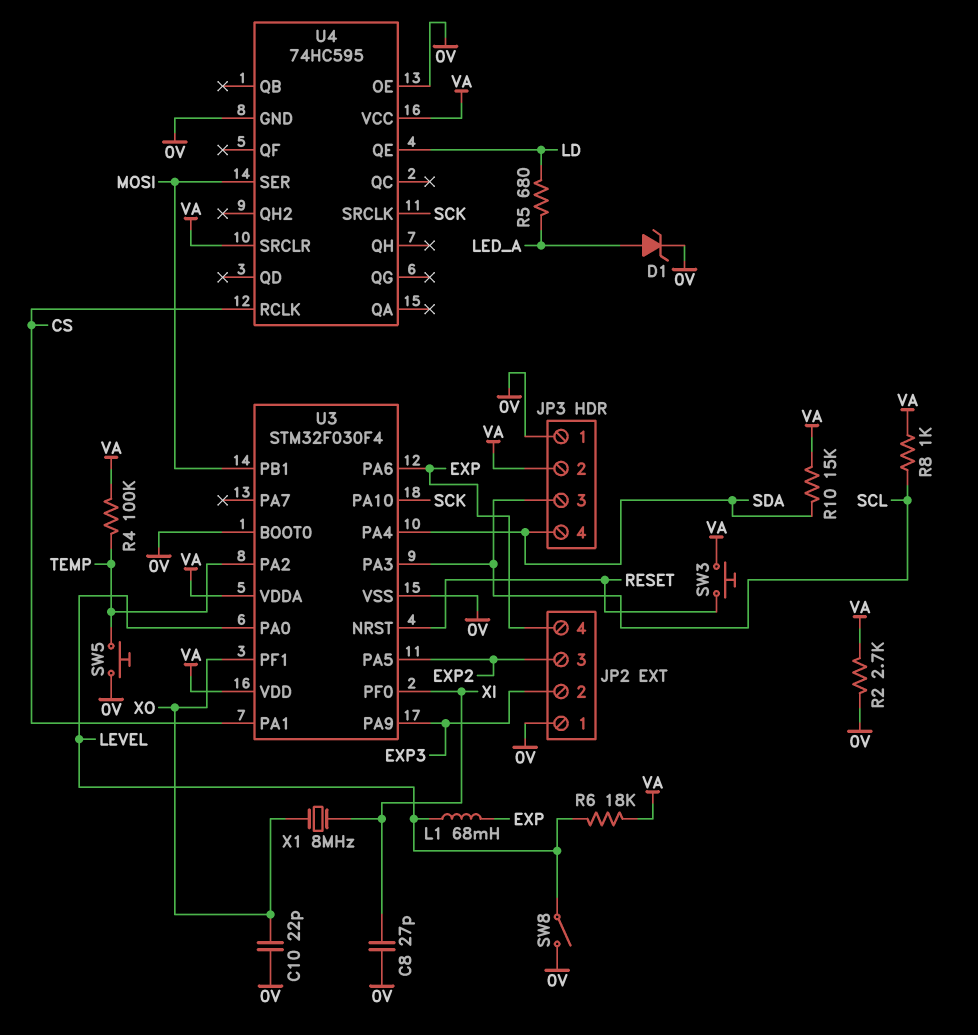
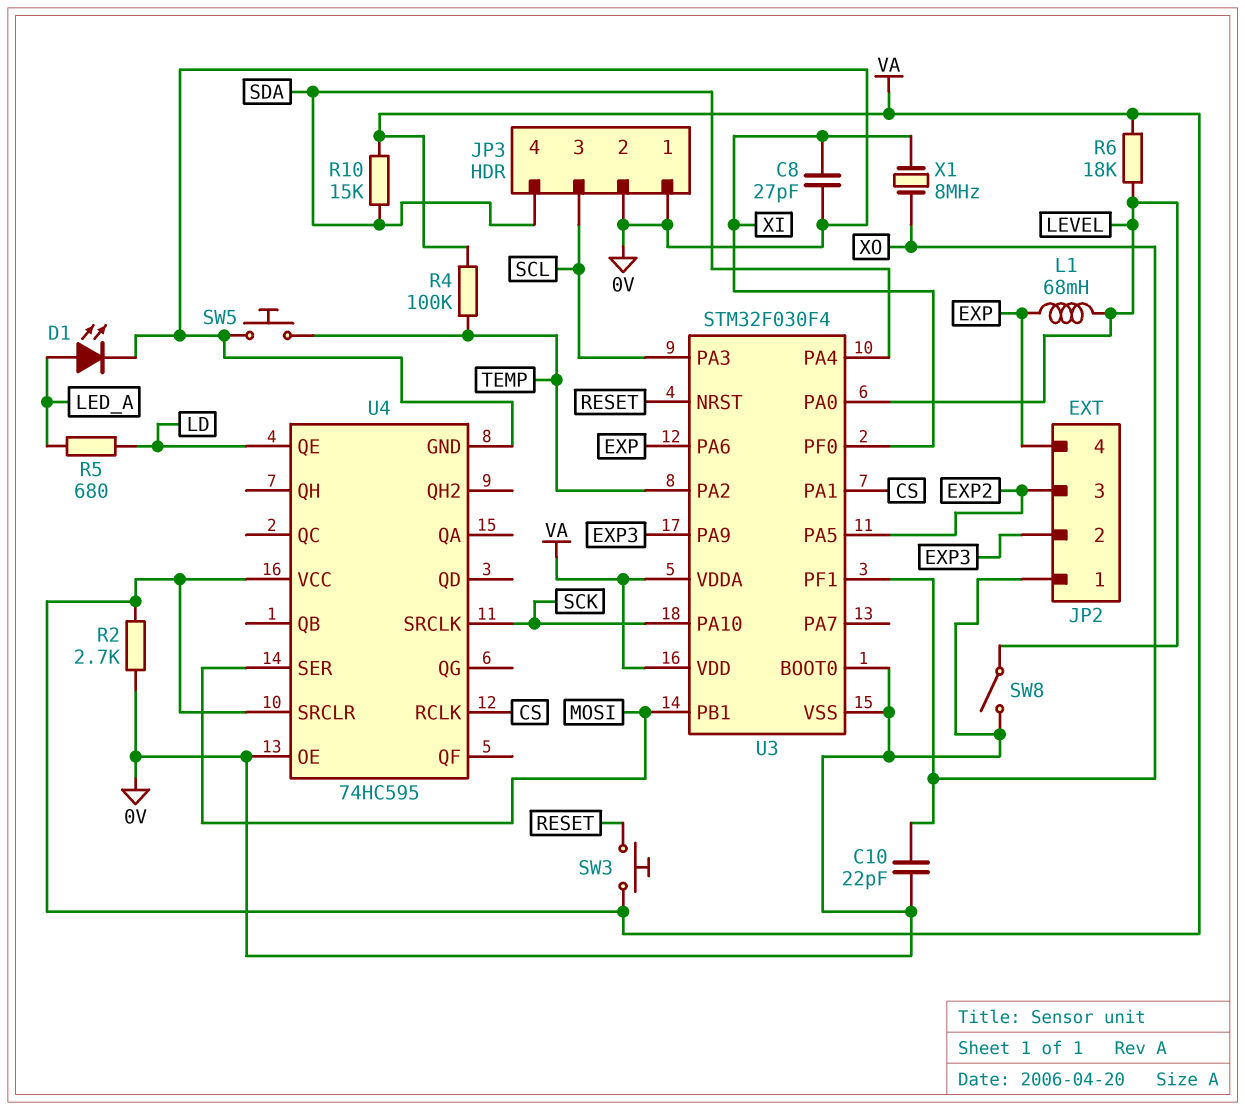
D1: zener (A LED_A, K 0V) -> LED (A LED_A, K 0V)
JP3 pin 2: VA -> 0V
R8: 1k (SCL, VA) -> none

